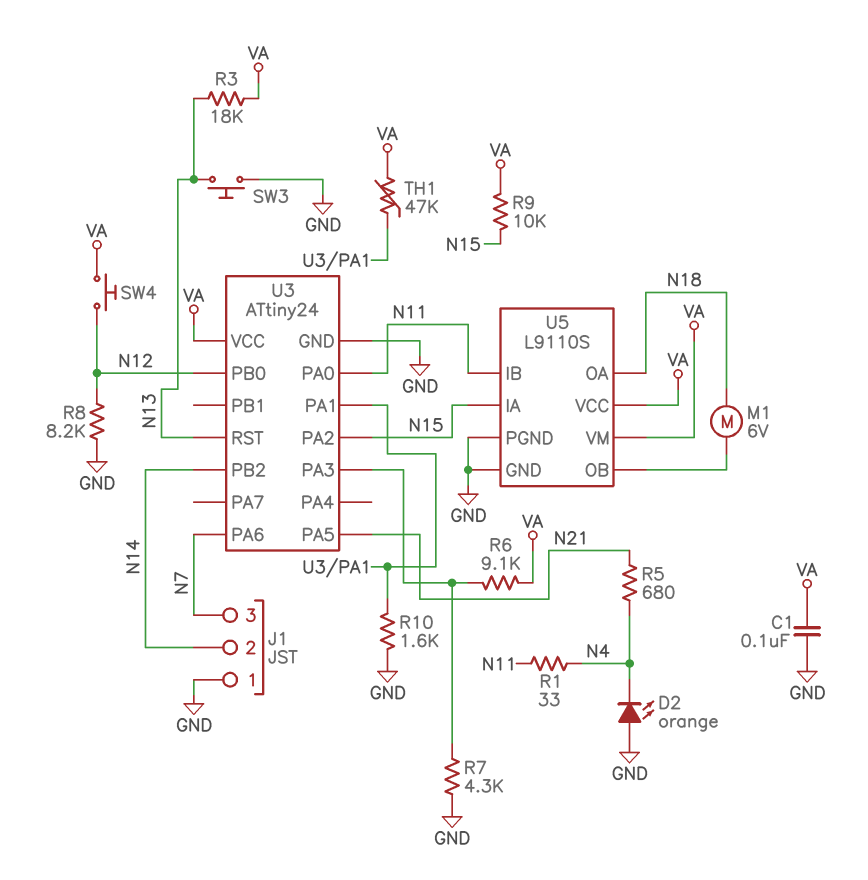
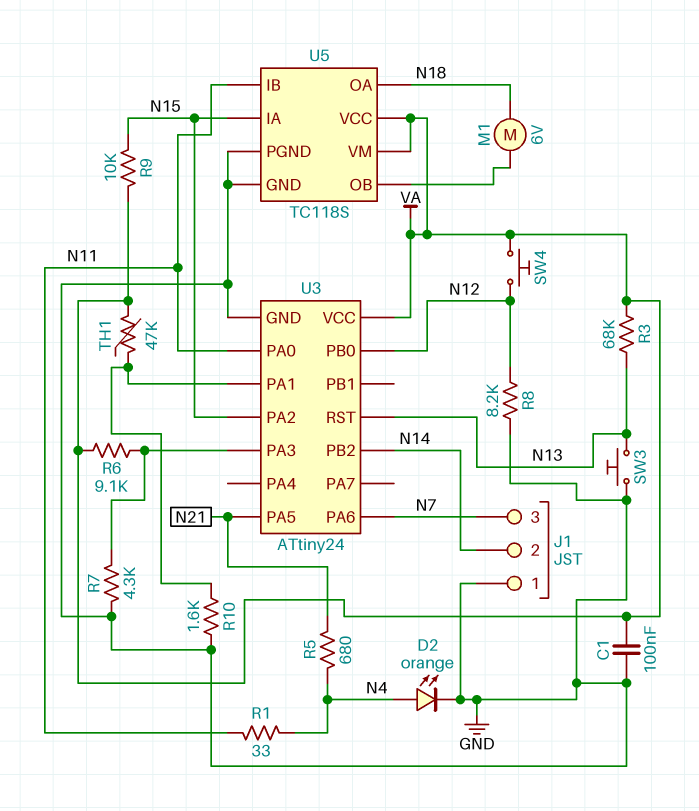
D2: LED orange (A GND, K N4) -> LED orange (A N4, K GND)
R3: 18k (N13, VA) -> 68k (N13, VA)
U5: L9110S -> TC118S

